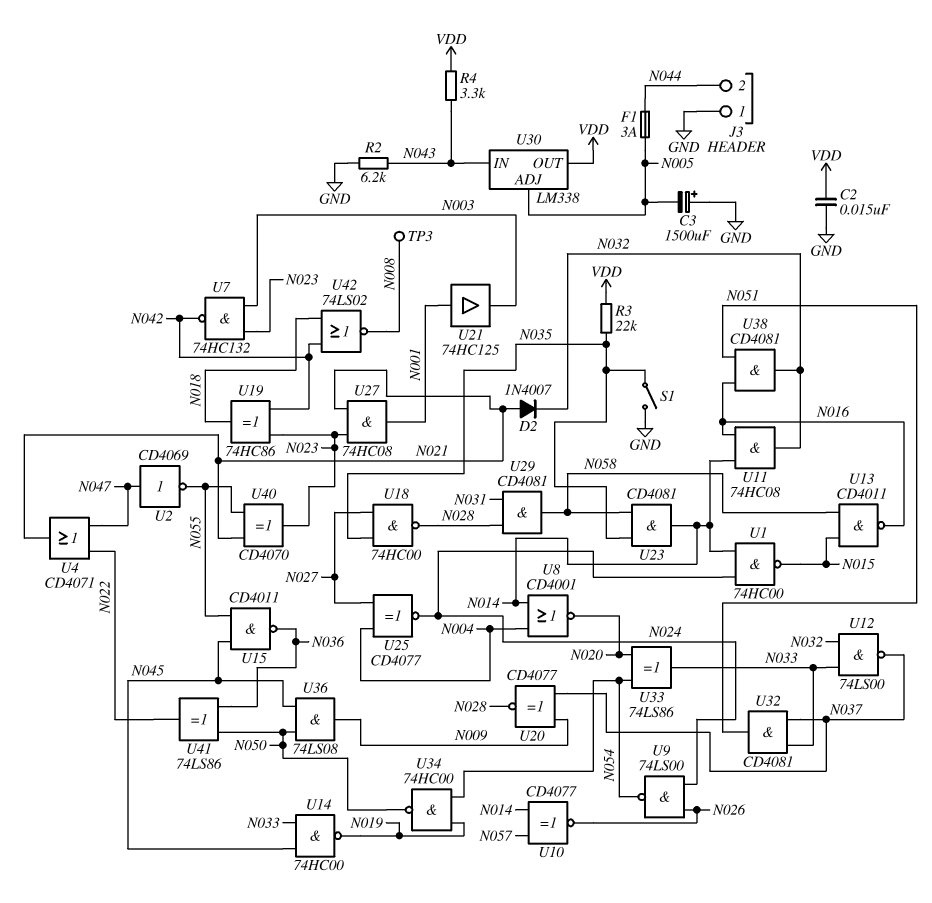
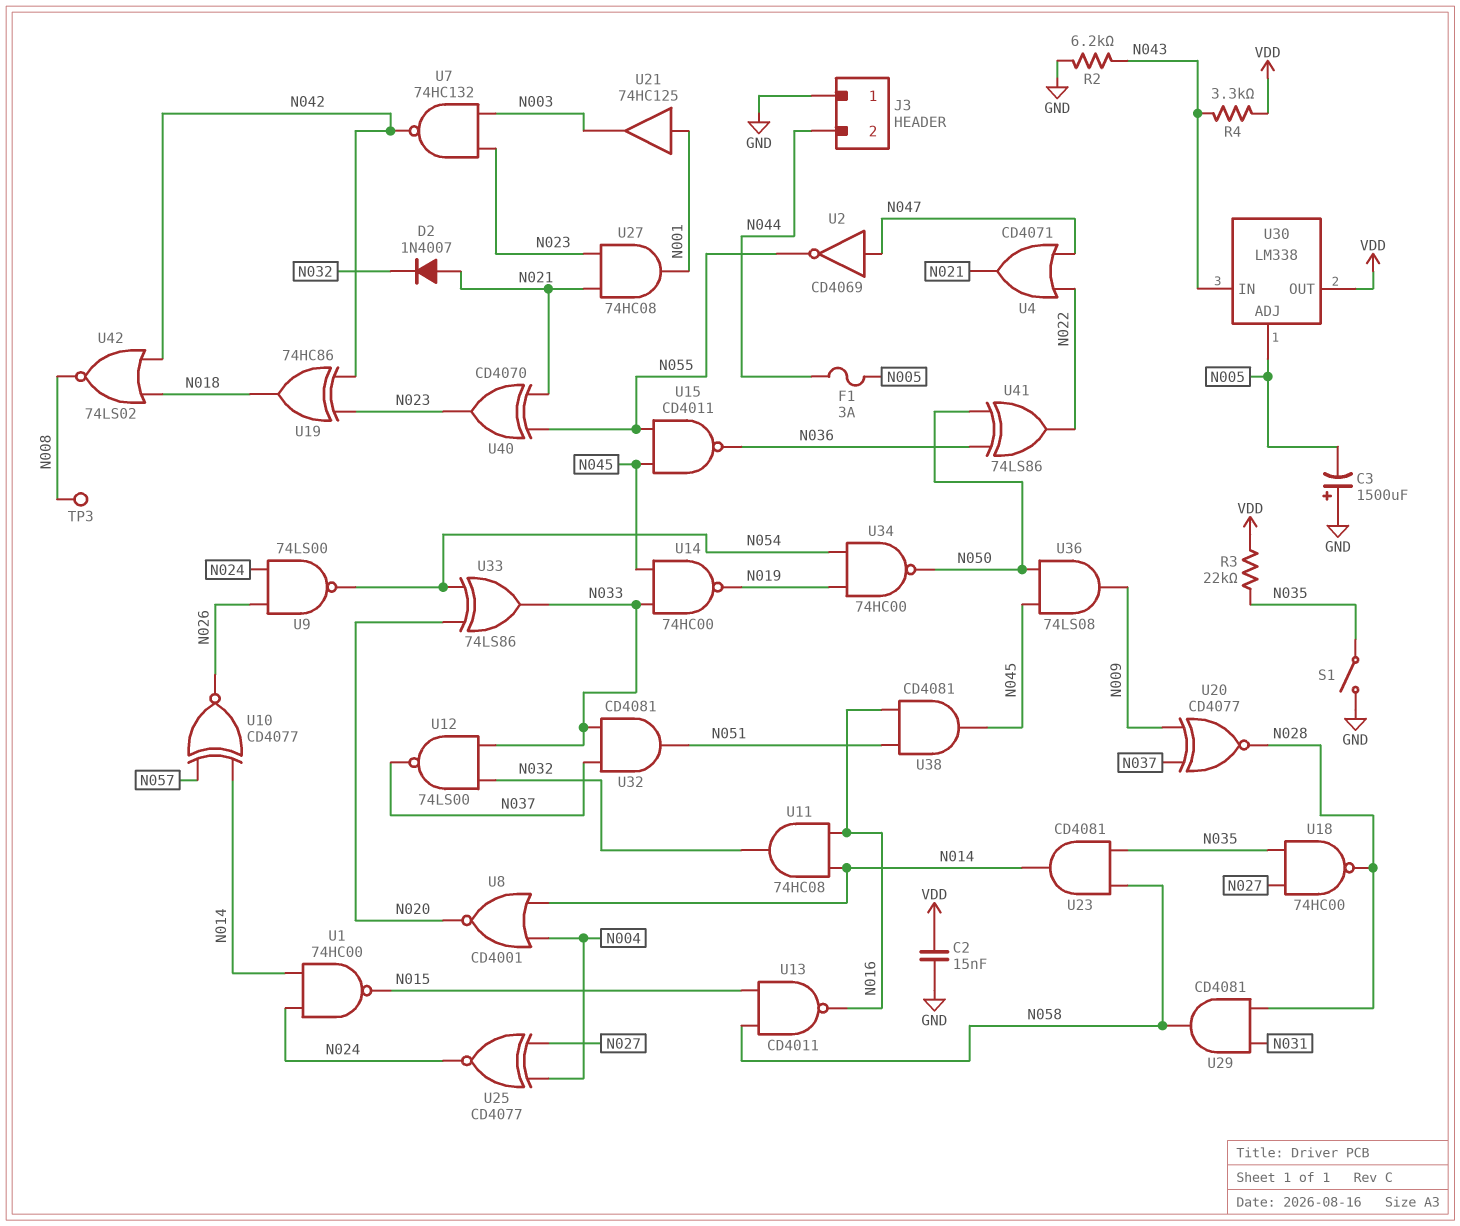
U38: AND CD4081 (in N016, in N051, out N032) -> AND CD4081 (in N016, in N051, out N045)

